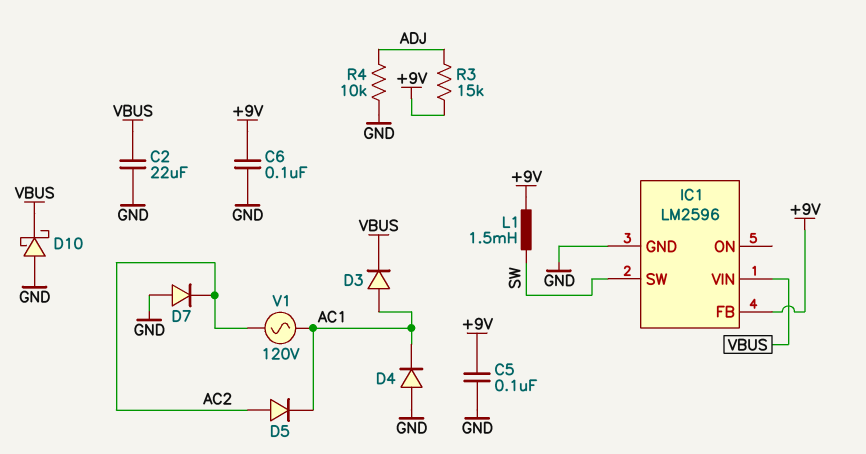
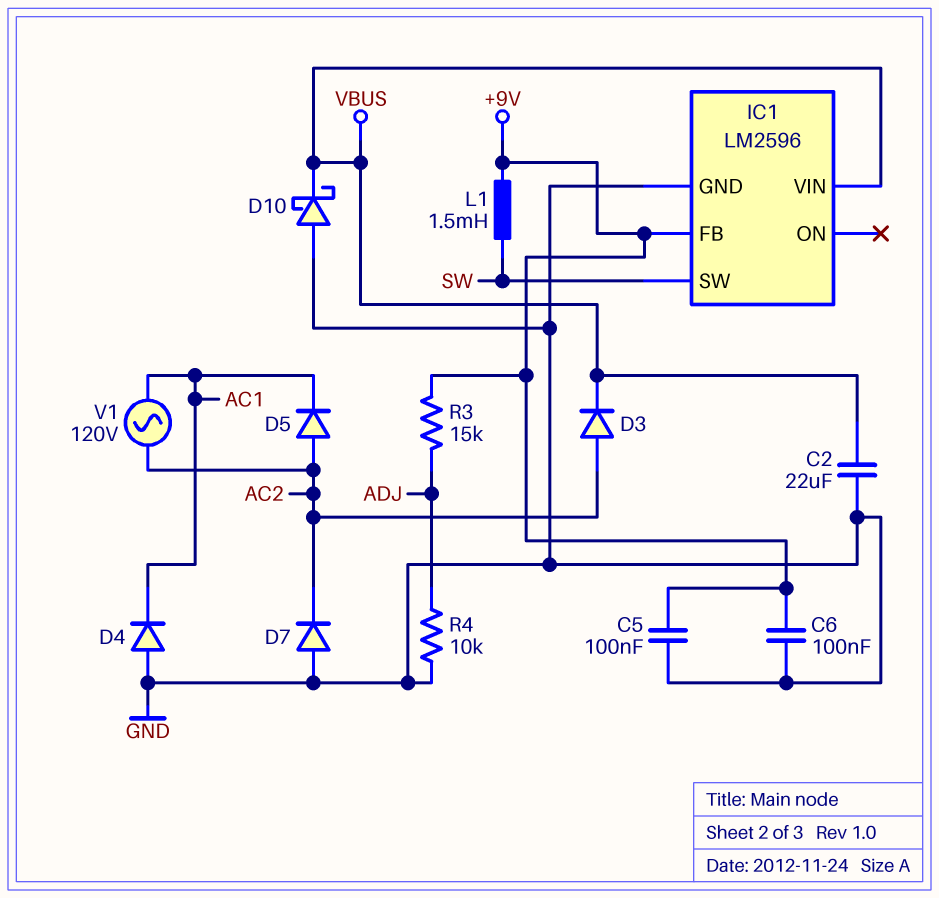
D3: diode (A AC1, K VBUS) -> diode (A AC2, K VBUS)

